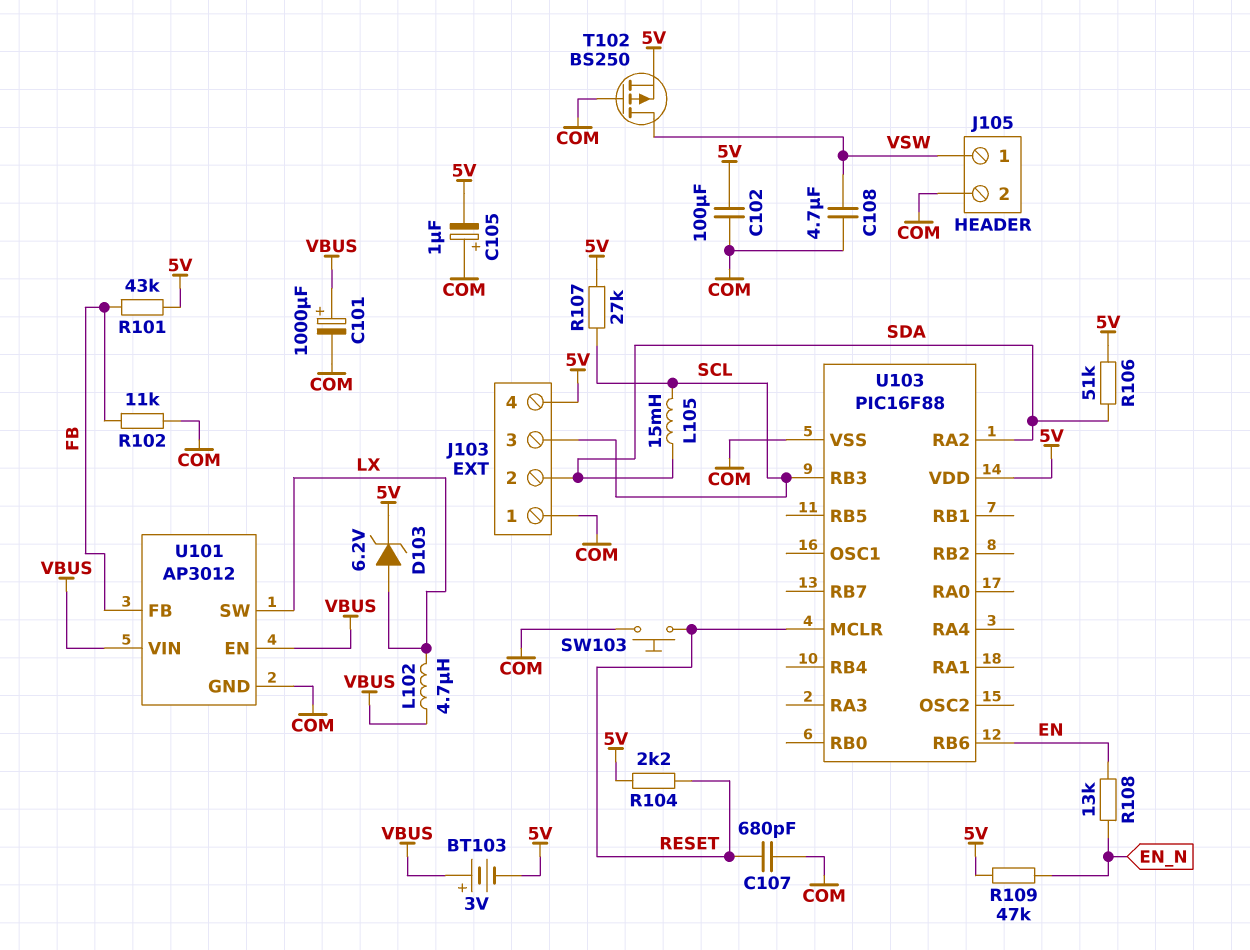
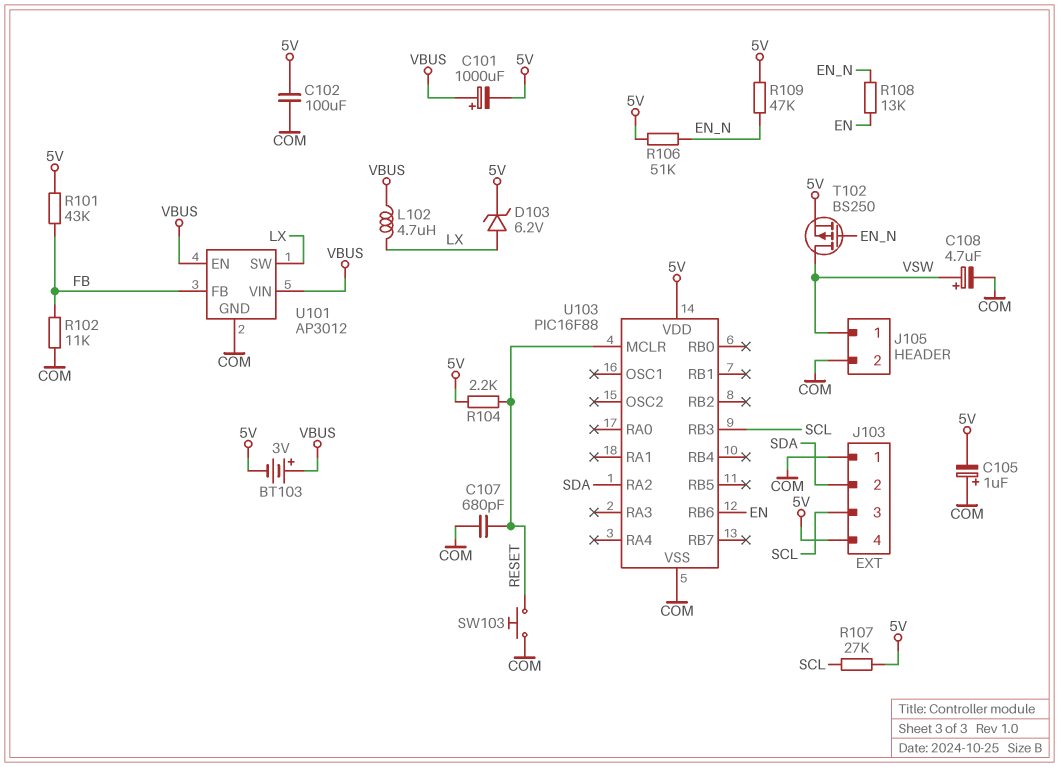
C101: 1000uF (plus VBUS, minus COM) -> 1000uF (plus VBUS, minus 5V)
C108: 4.7uF (COM, VSW) -> 4.7uF (plus VSW, minus COM)
L105: 15mH (SCL, SDA) -> none
R106: 51k (5V, SDA) -> 51k (5V, EN_N)
T102: PMOS BS250 (G COM, D VSW, S 5V) -> PMOS BS250 (G EN_N, D VSW, S 5V)

